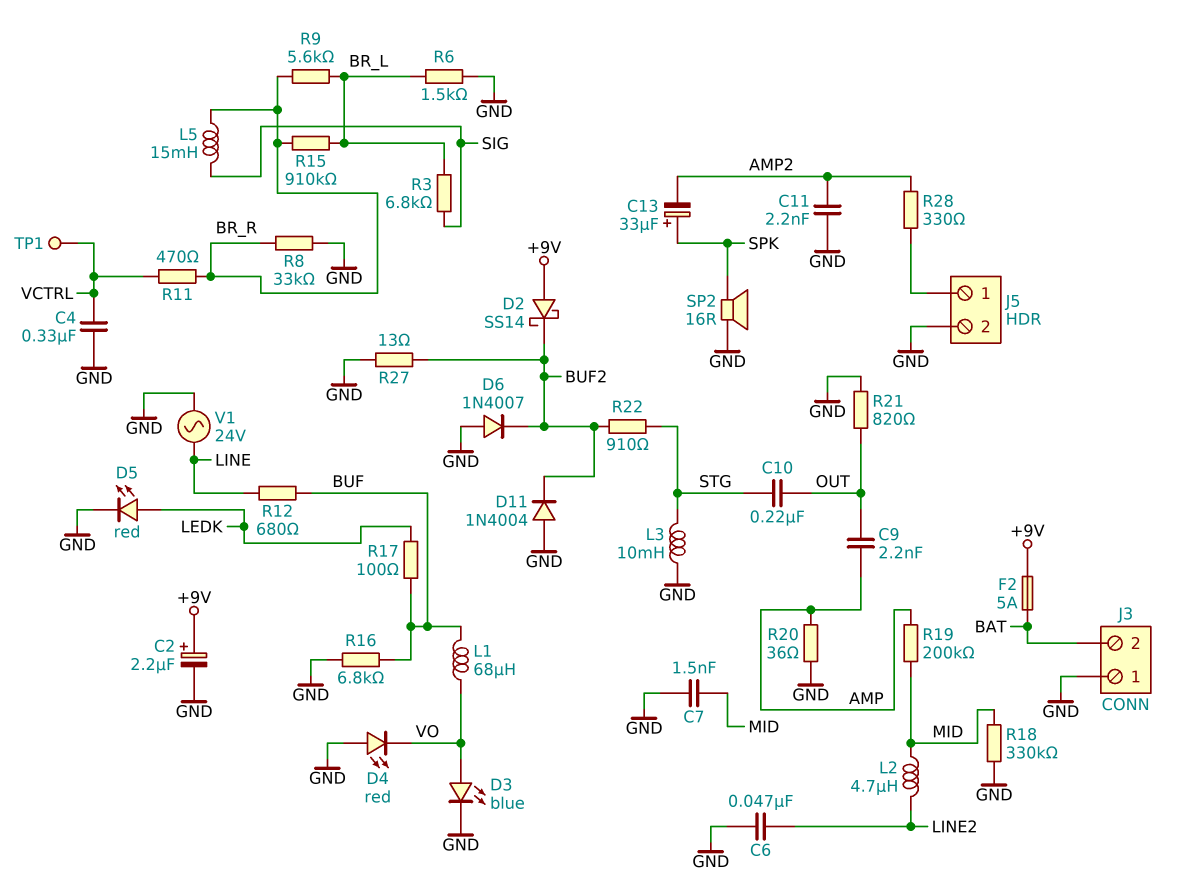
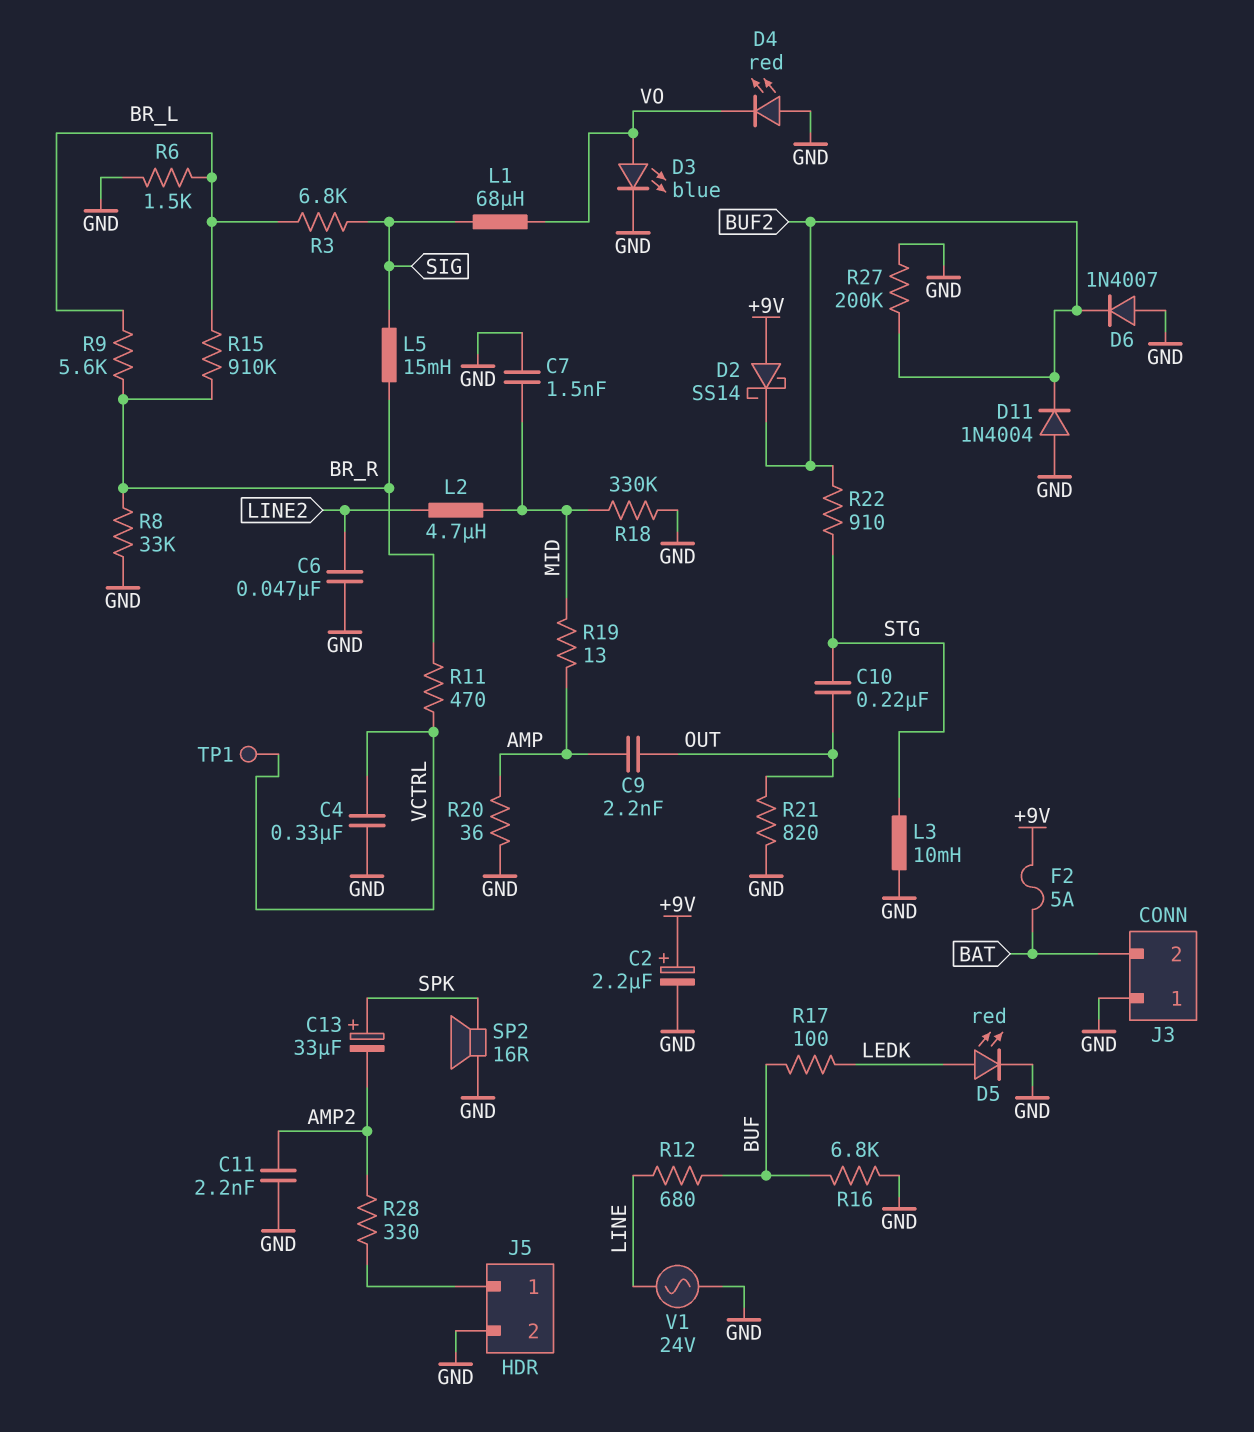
L1: 68uH (BUF, VO) -> 68uH (SIG, VO)
R19: 200k (AMP, MID) -> 13 (AMP, MID)
R27: 13 (BUF2, GND) -> 200k (BUF2, GND)

